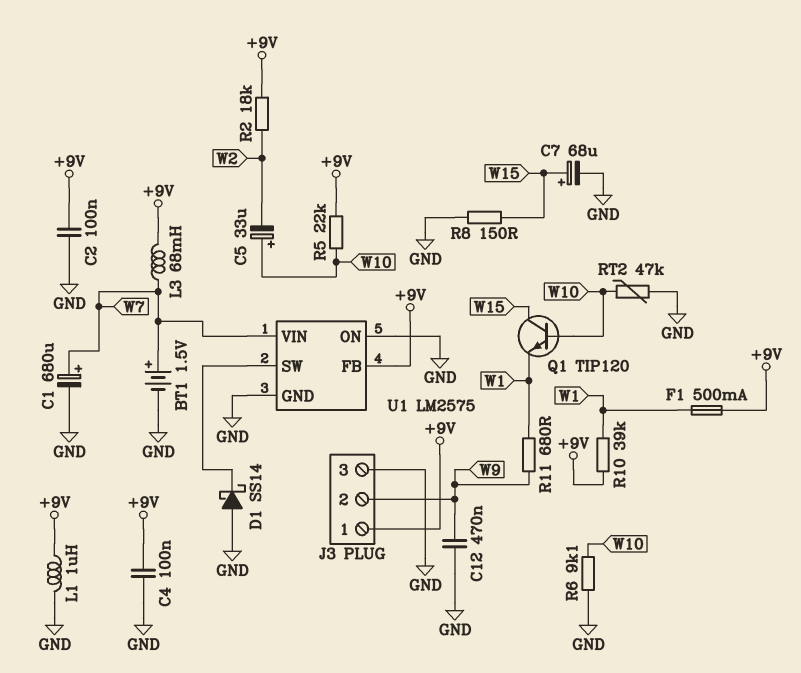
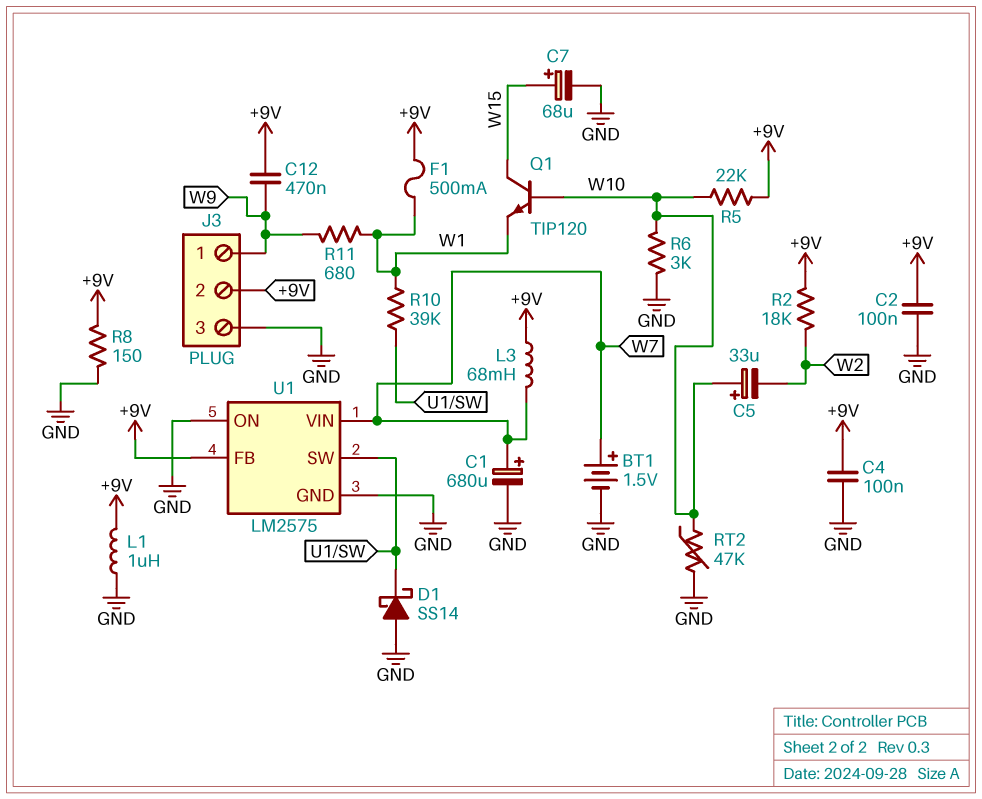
C12: 470nF (GND, W9) -> 470nF (+9V, W9)
J3 pin 1: +9V -> W9
J3 pin 2: W9 -> +9V
R6: 9.1k (GND, W10) -> 3k (GND, W10)
R8: 150 (GND, W15) -> 150 (+9V, GND)
R10: 39k (+9V, W1) -> 39k (U1/SW, W1)

